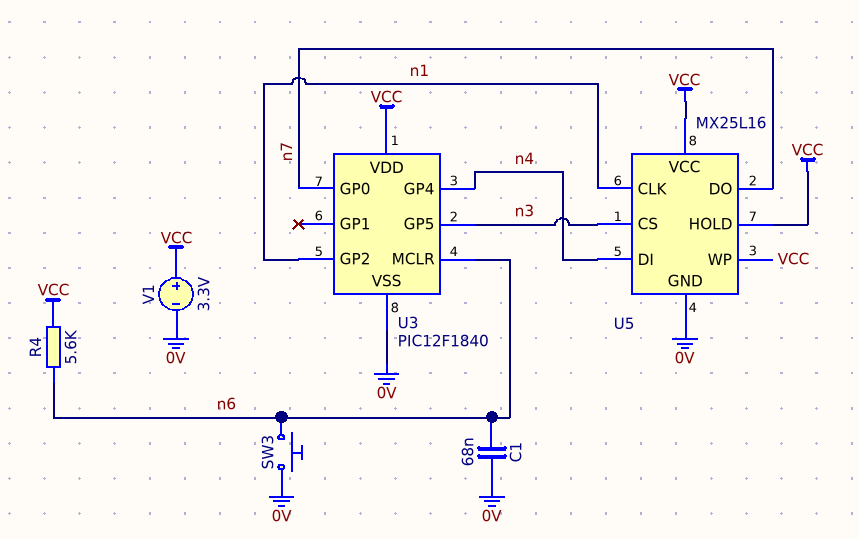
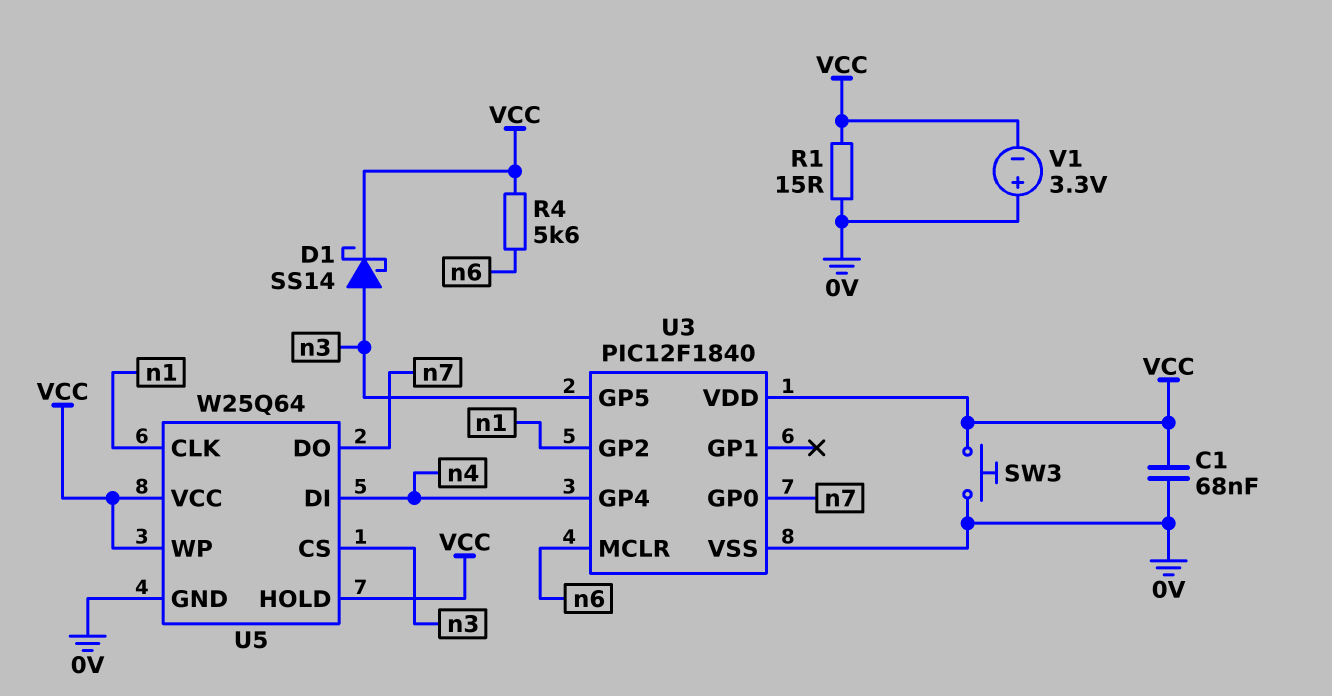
C1: 68nF (0V, n6) -> 68nF (0V, VCC)
D1: none -> schottky SS14 (A n3, K VCC)
R1: none -> 15 (0V, VCC)
SW3: button (0V, n6) -> button (0V, VCC)
U5: MX25L16 -> W25Q64
V1: 3.3V (plus VCC, minus 0V) -> 3.3V (plus 0V, minus VCC)

